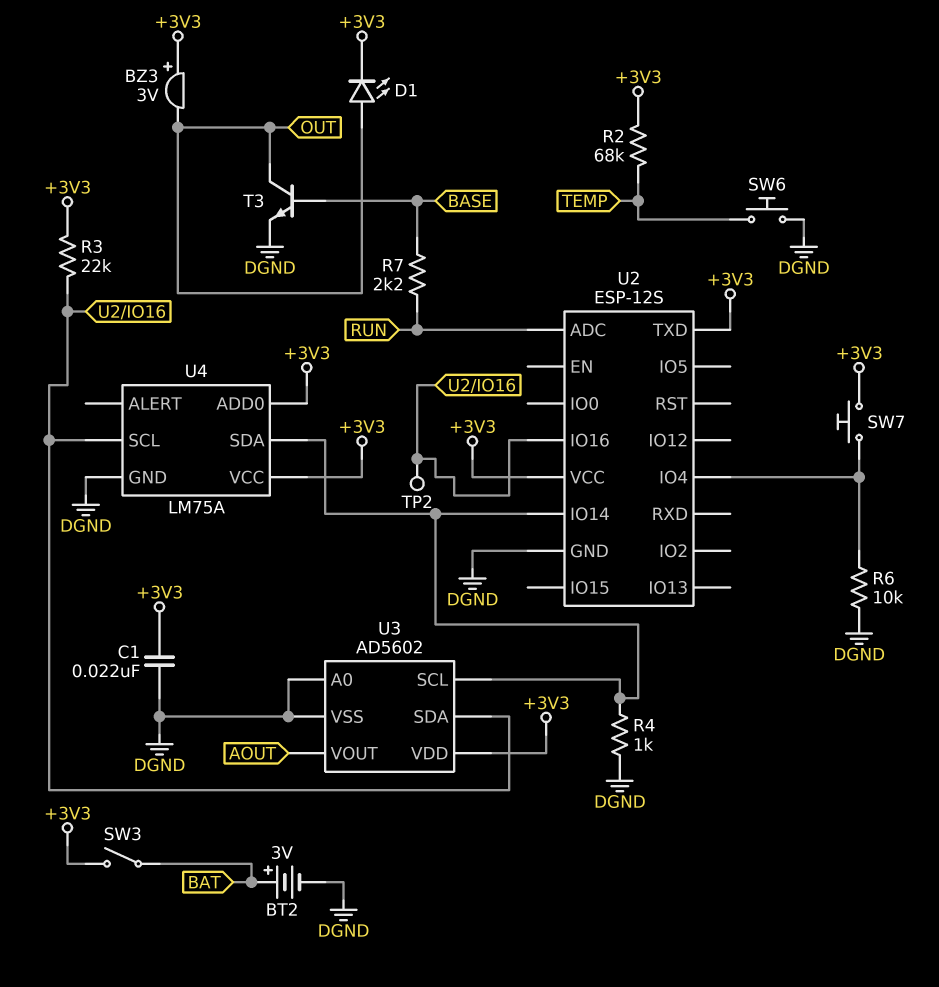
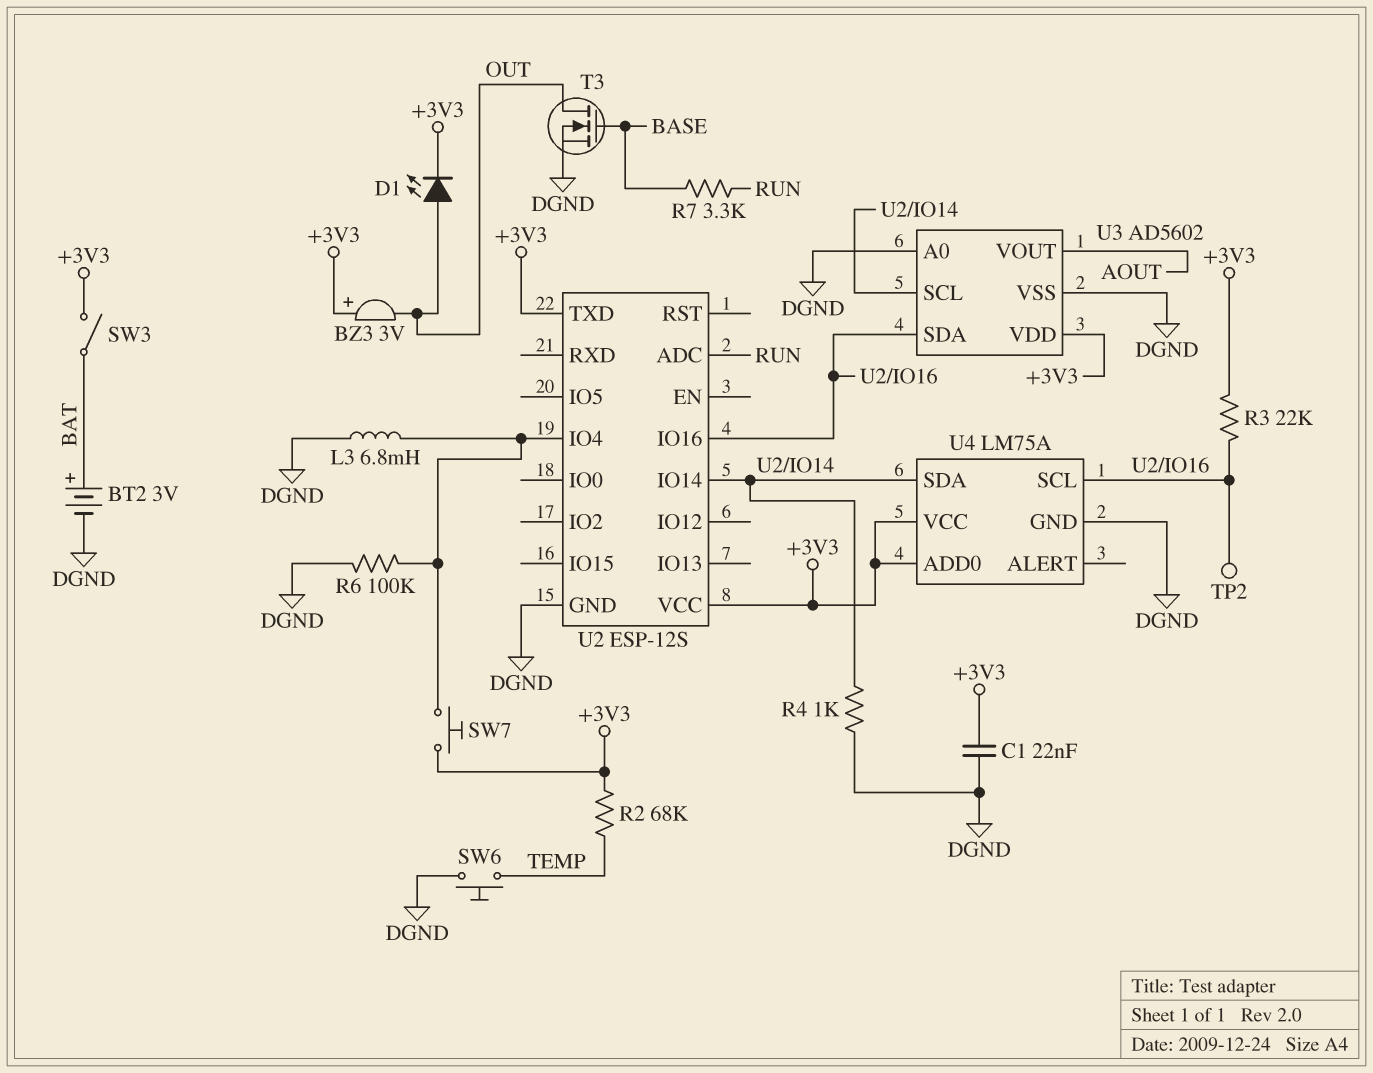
L3: none -> 6.8mH (DGND, U2/IO4)
R6: 10k (DGND, U2/IO4) -> 100k (DGND, U2/IO4)
R7: 2.2k (BASE, RUN) -> 3.3k (BASE, RUN)
T3: NPN (B BASE, C OUT, E DGND) -> NMOS (G BASE, D OUT, S DGND)

